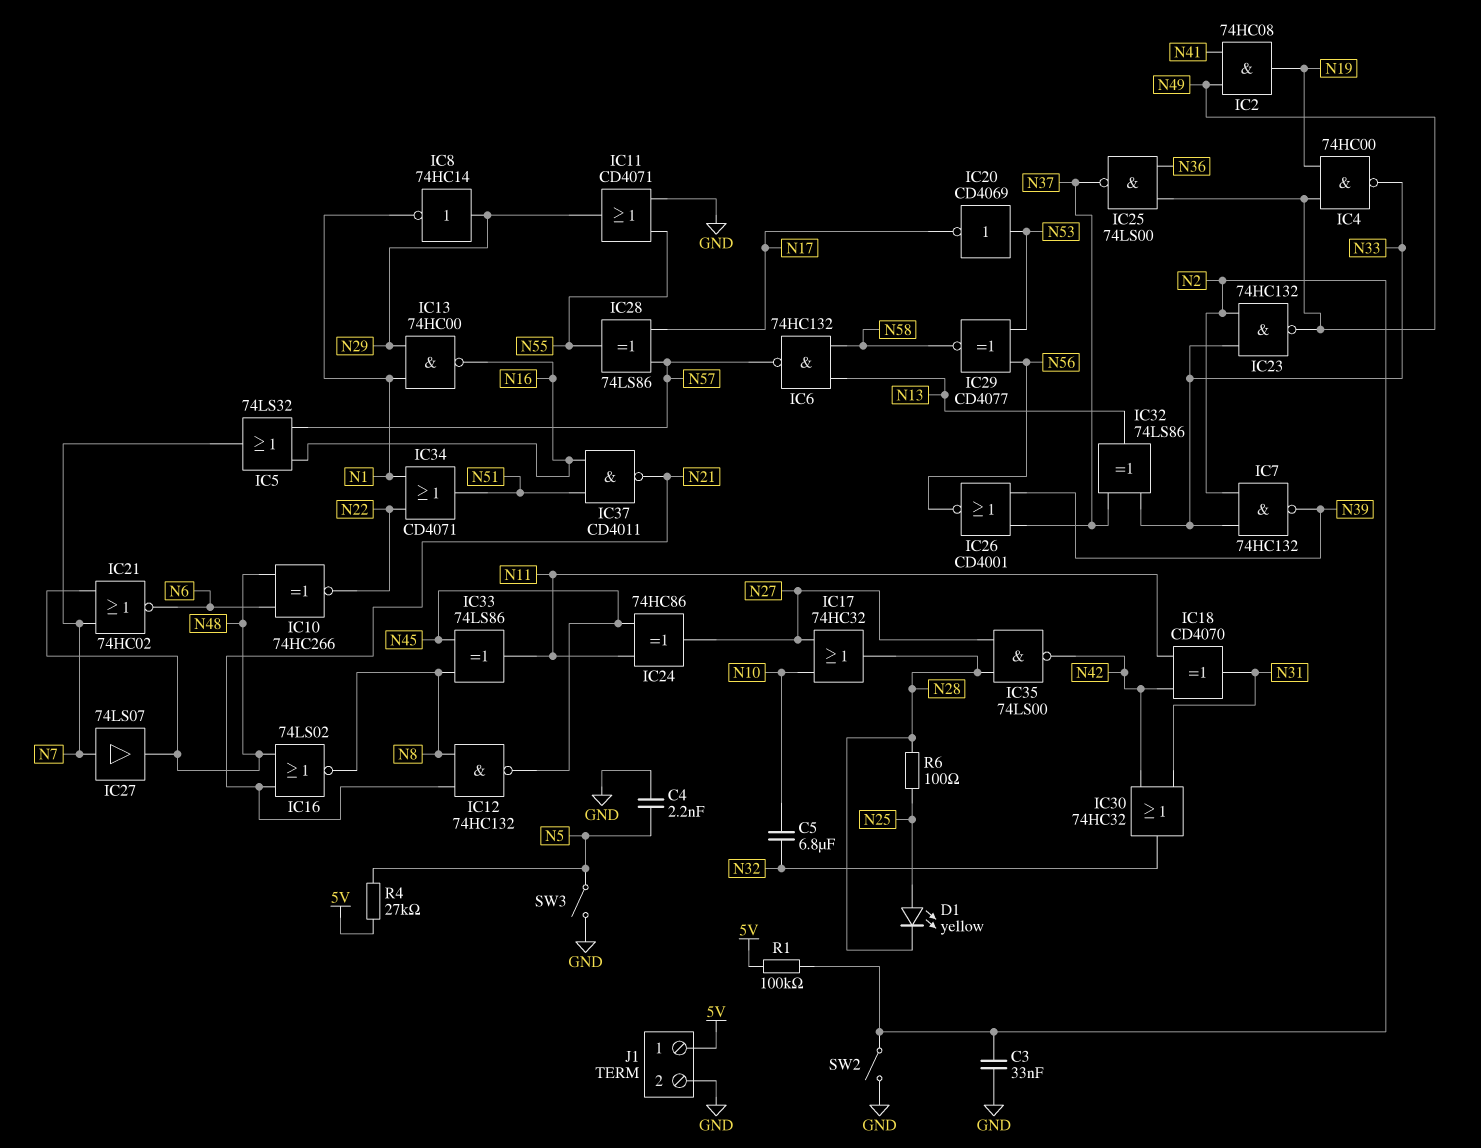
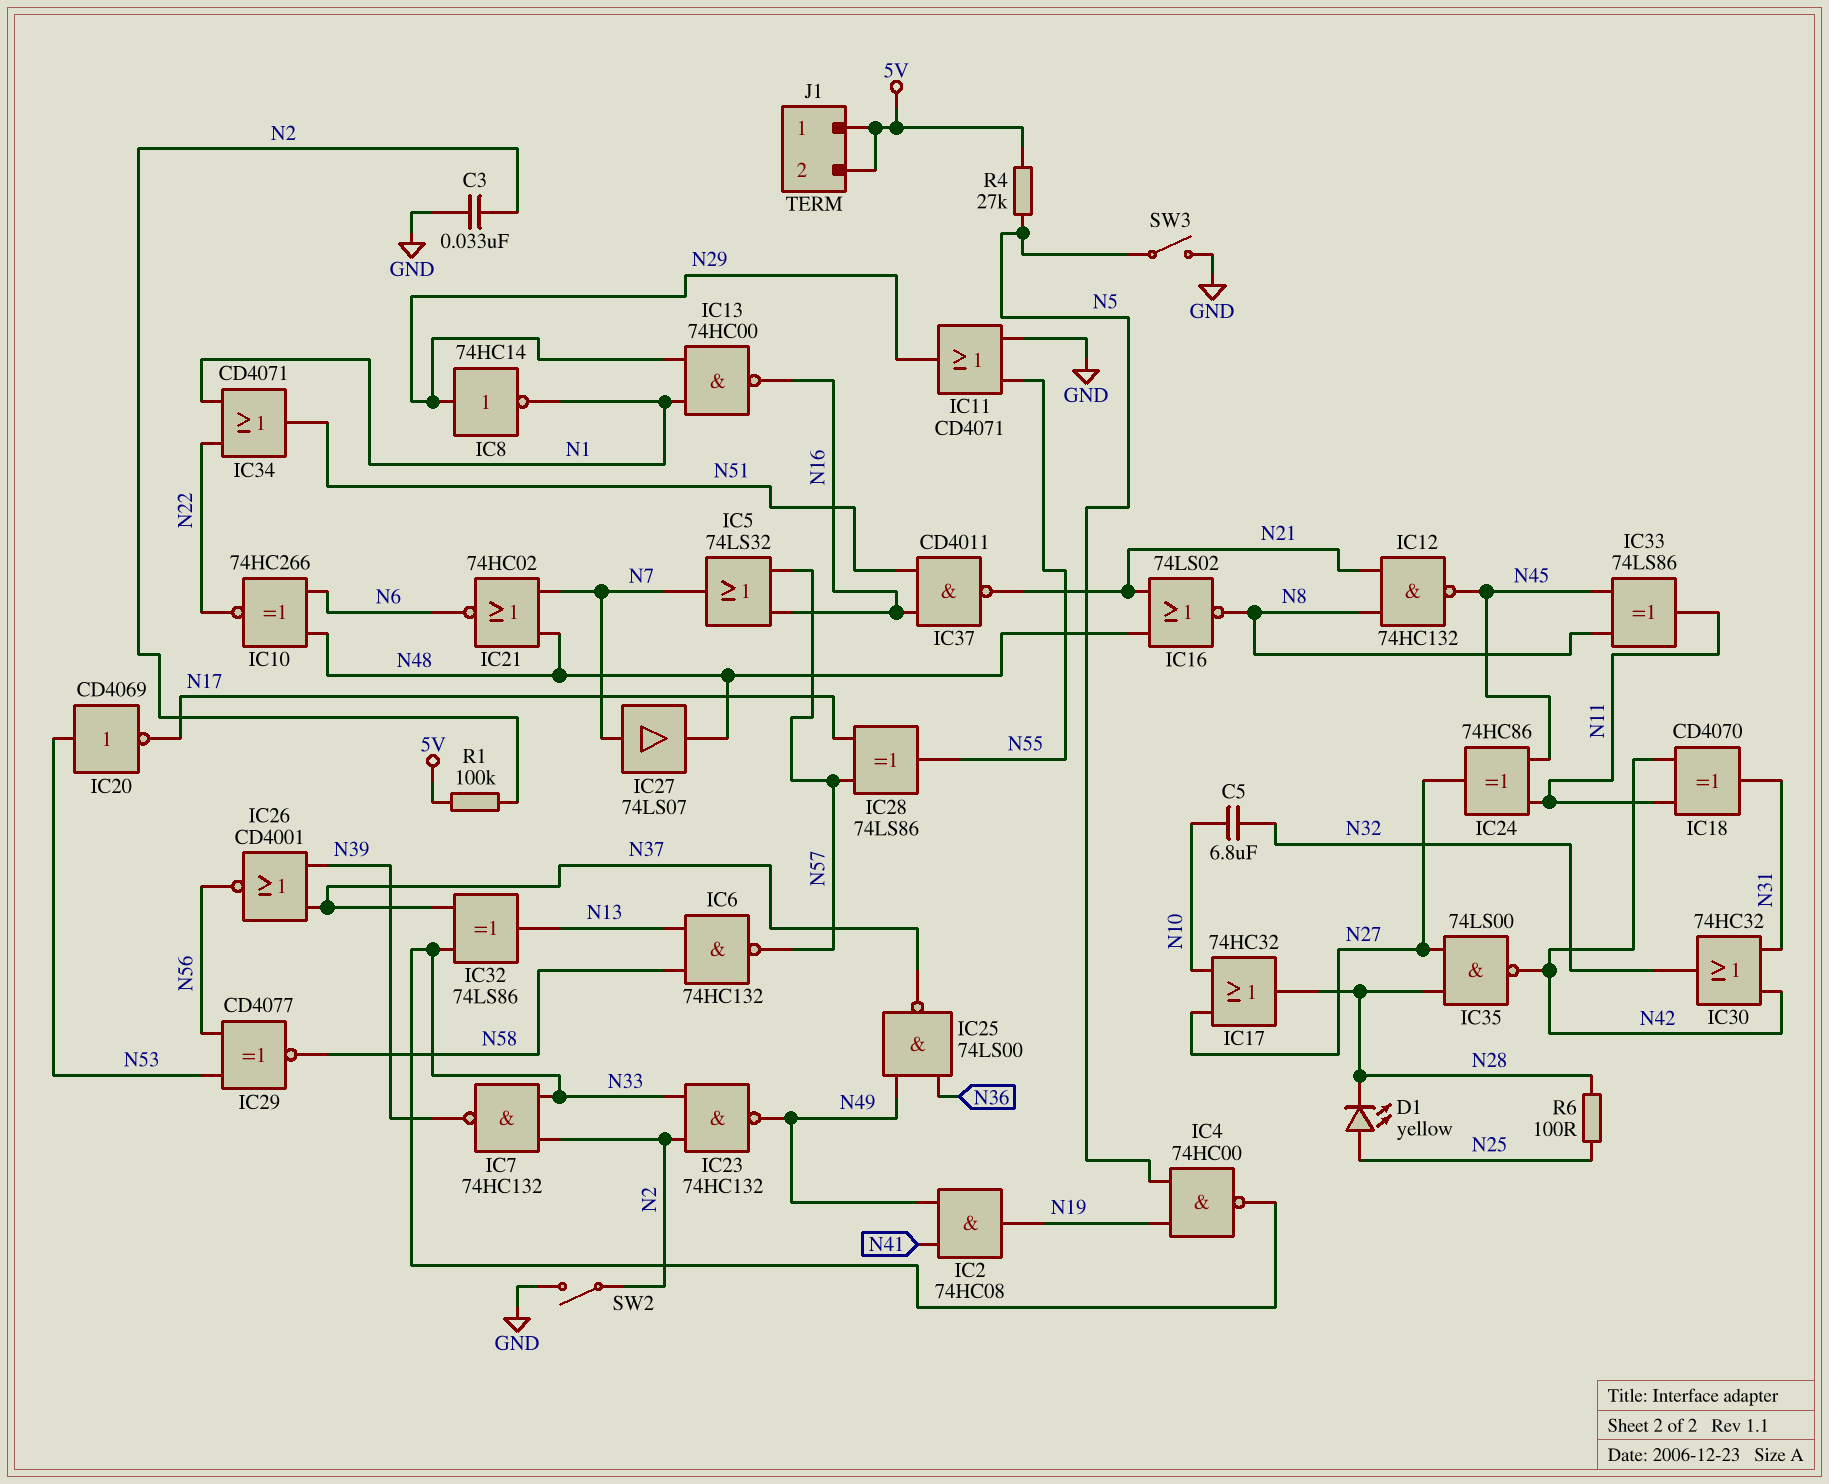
C4: 2.2nF (GND, N5) -> none
IC4: NAND 74HC00 (in N19, in N49, out N33) -> NAND 74HC00 (in N5, in N19, out N33)
J1 pin 2: GND -> 5V

